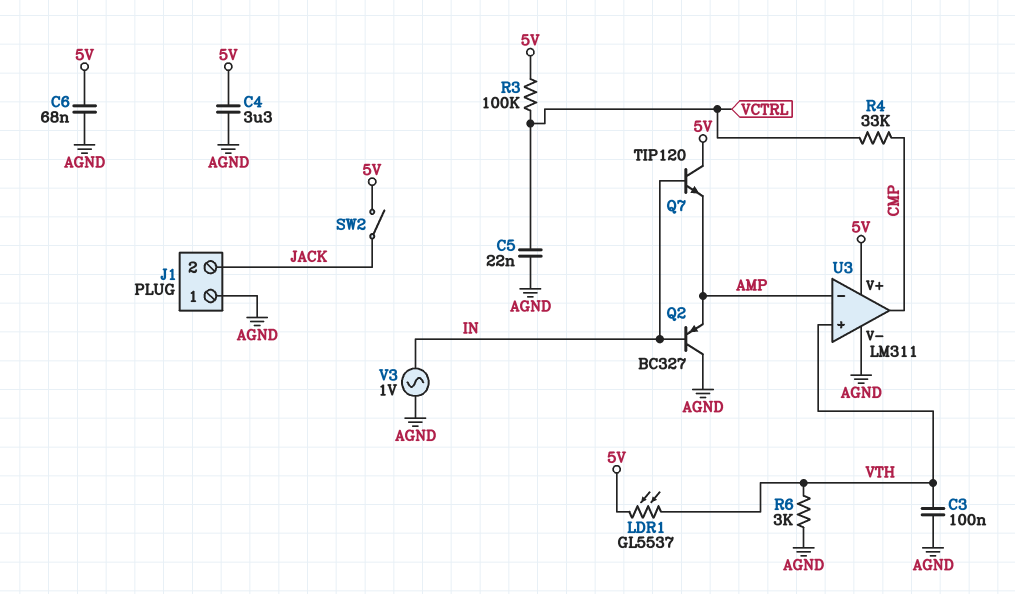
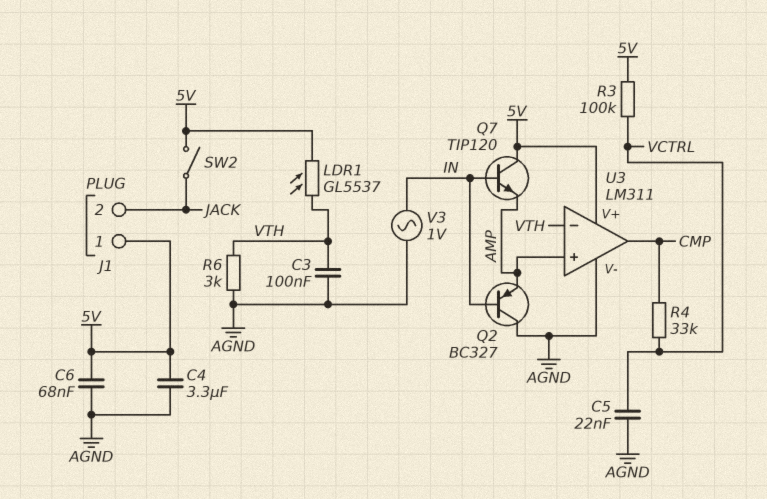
J1 pin 1: AGND -> 5V
U3 pin in+: VTH -> AMP
U3 pin in-: AMP -> VTH

